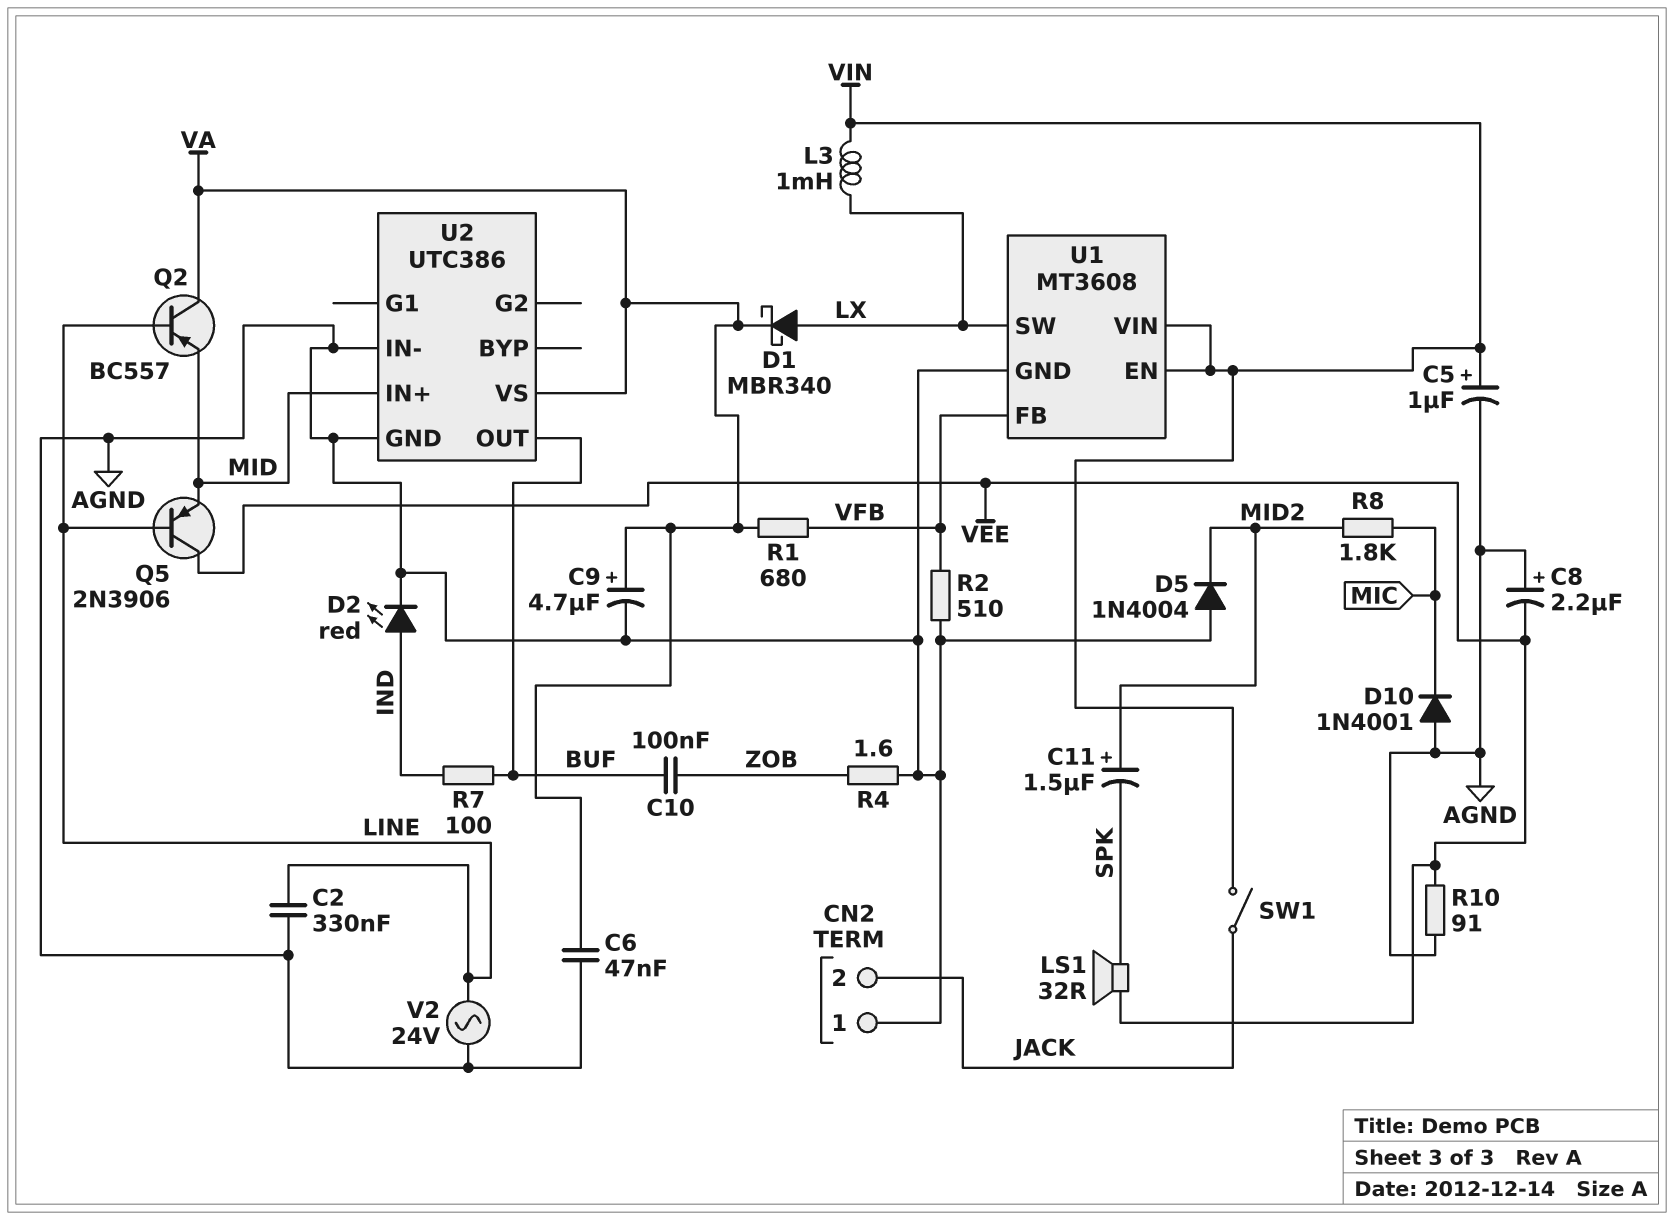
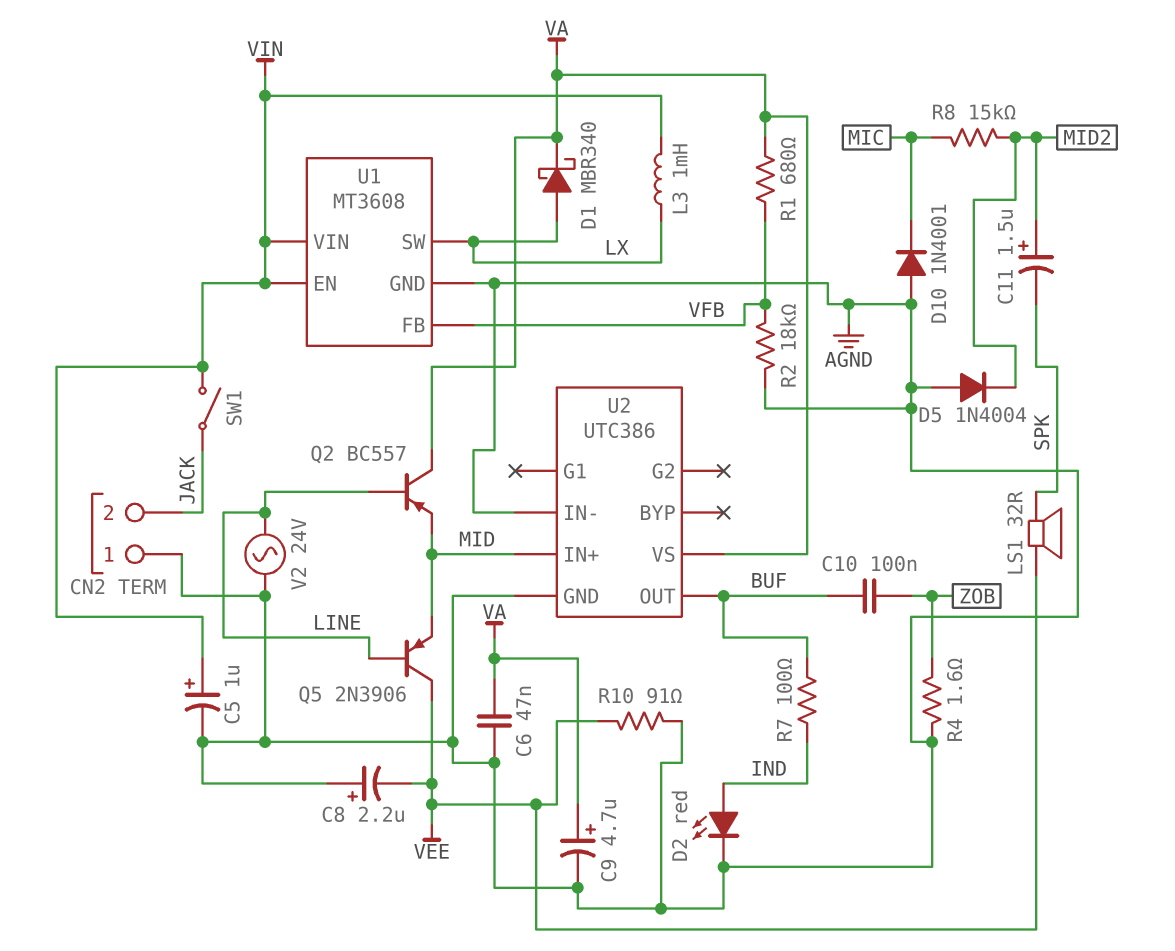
C2: 330nF (AGND, LINE) -> none
R2: 510 (AGND, VFB) -> 18k (AGND, VFB)
R8: 1.8k (MIC, MID2) -> 15k (MIC, MID2)

